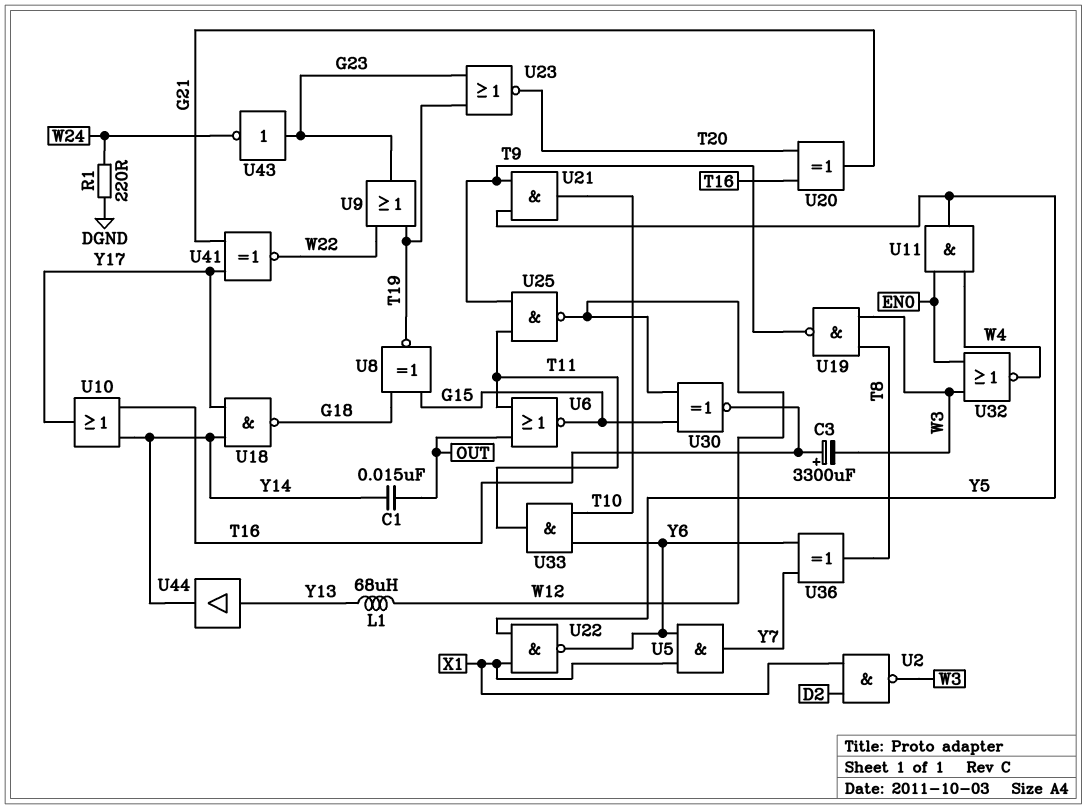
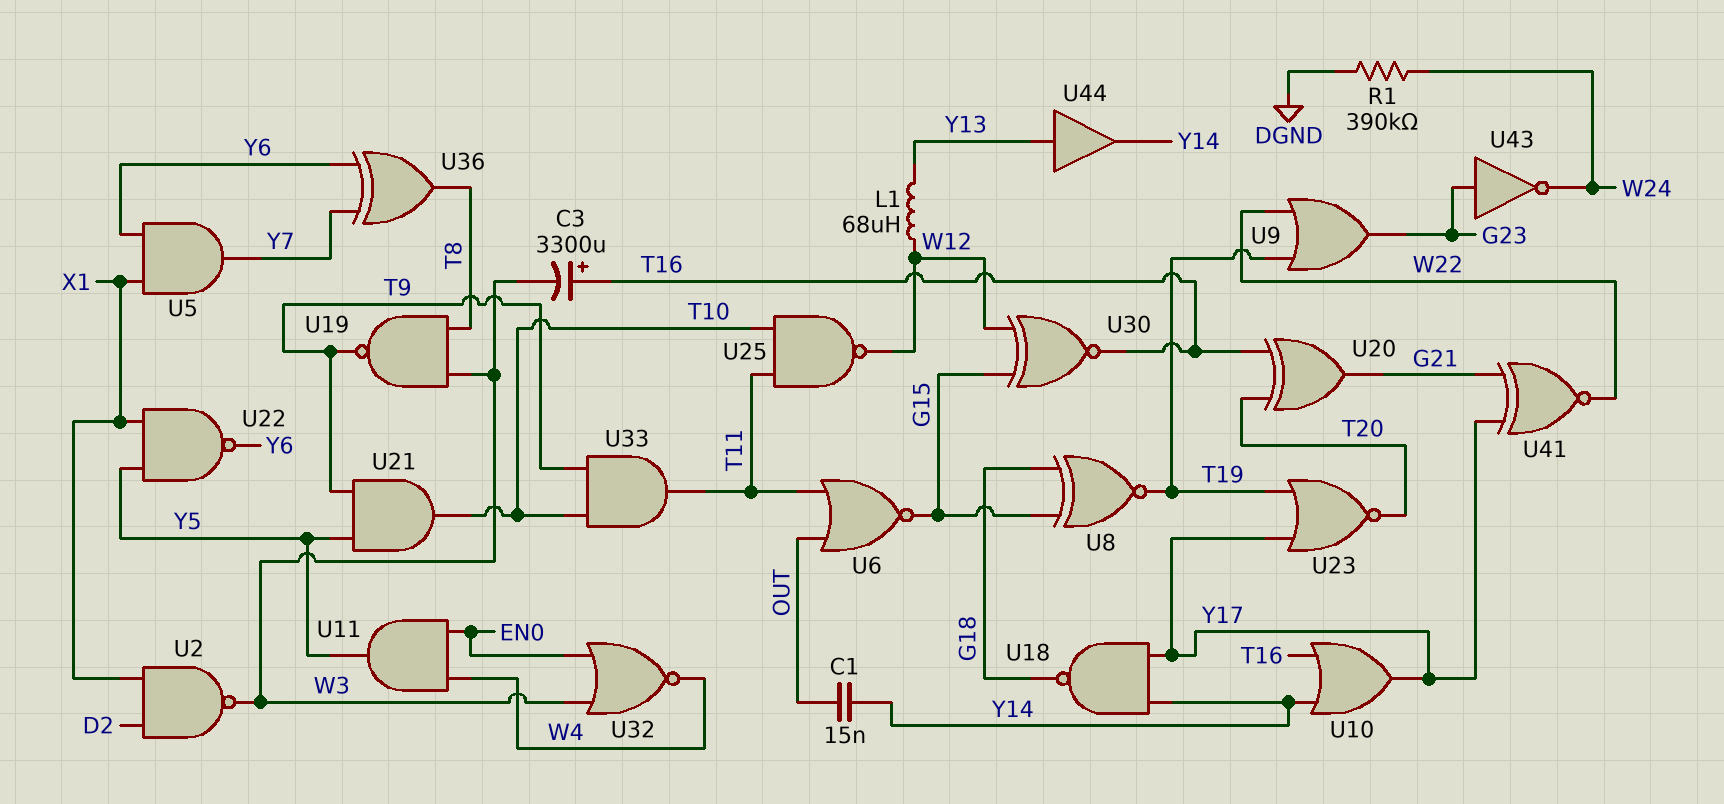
R1: 220 (DGND, W24) -> 390k (DGND, W24)
U23: NOR (in G23, in T19, out T20) -> NOR (in T19, in Y17, out T20)
U25: NAND (in T9, in T11, out W12) -> NAND (in T10, in T11, out W12)
U33: AND (in T10, in Y6, out T11) -> AND (in T9, in T10, out T11)

